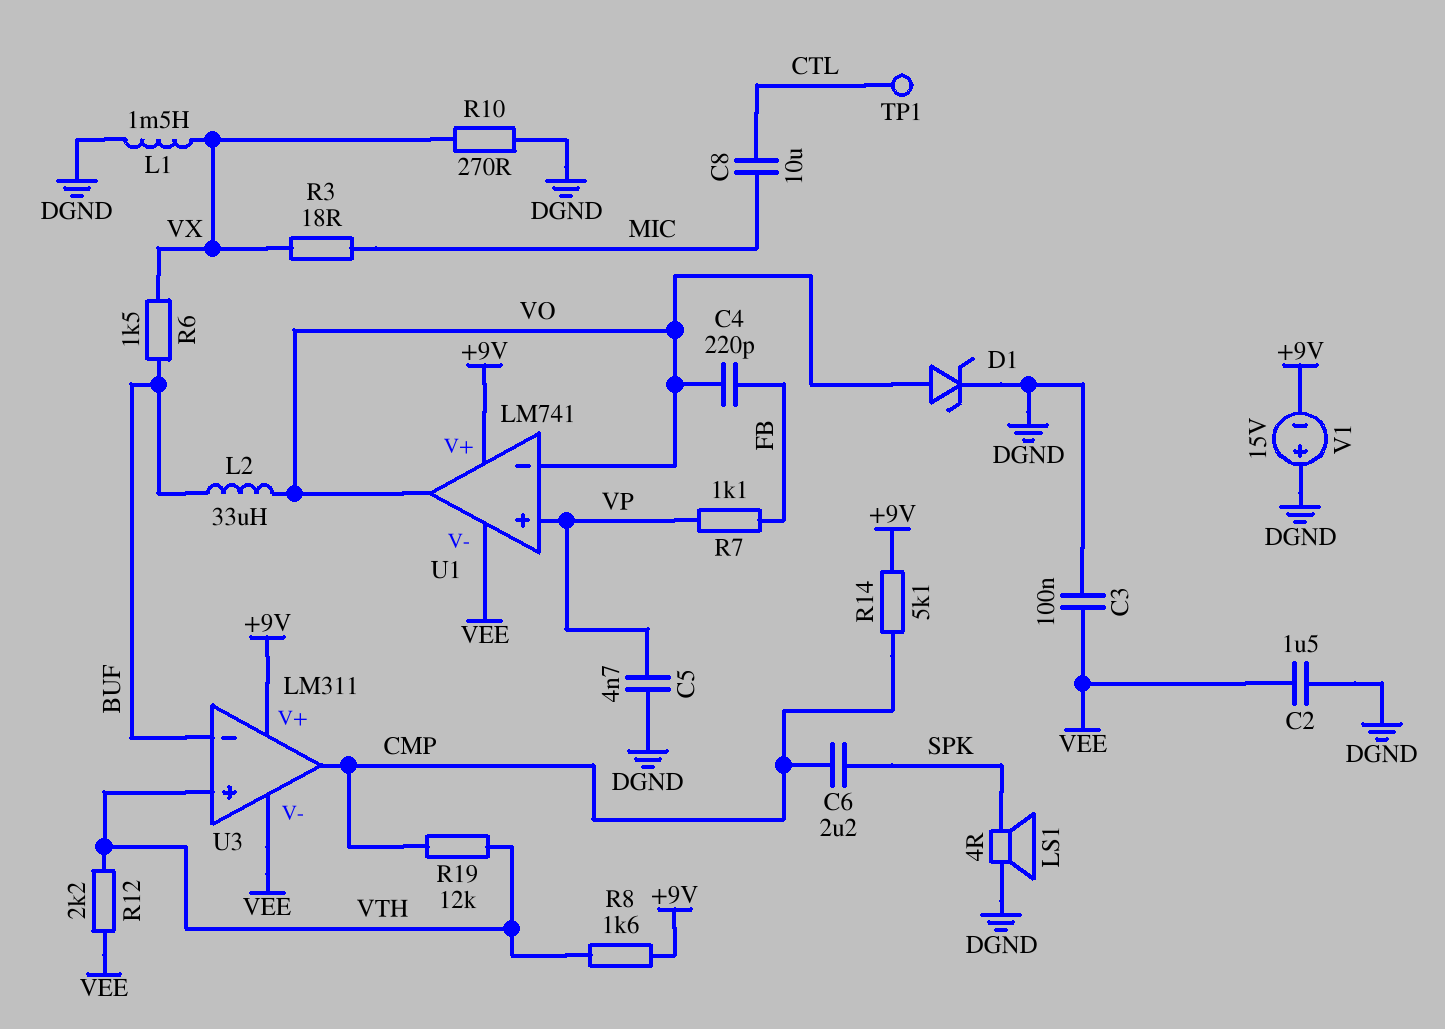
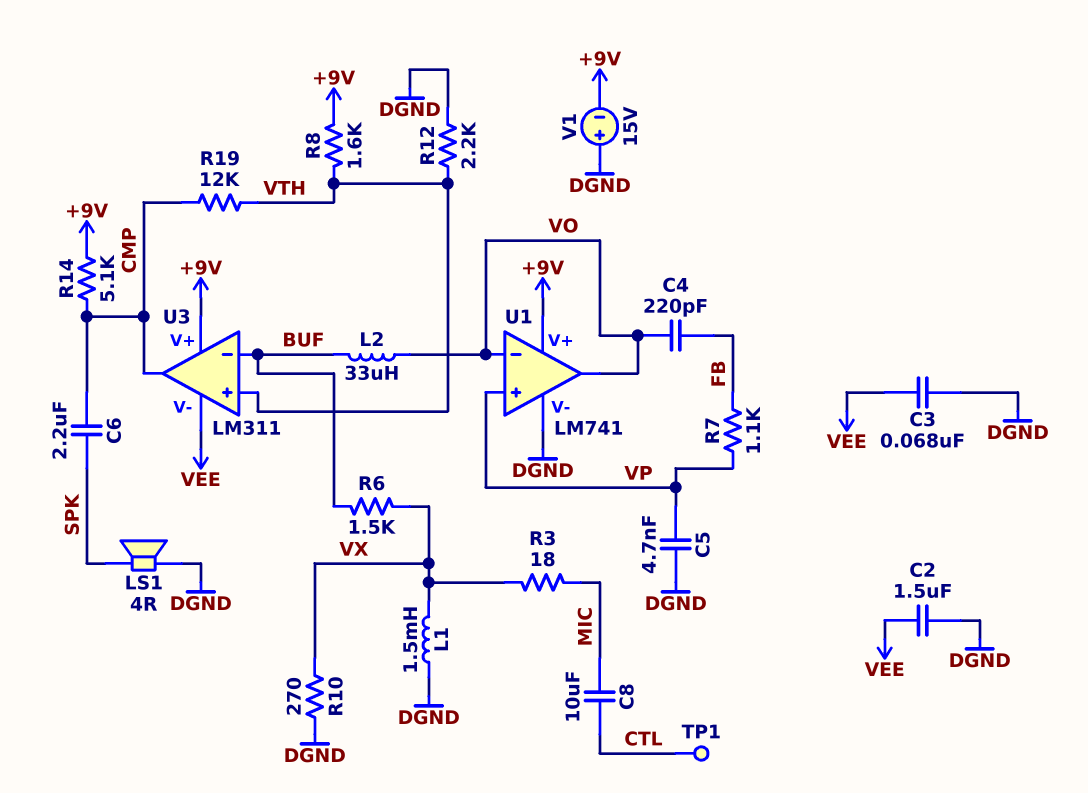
C3: 100nF (DGND, VEE) -> 68nF (DGND, VEE)
D1: zener (A VO, K DGND) -> none
R12: 2.2k (VEE, VTH) -> 2.2k (DGND, VTH)
U1 pin V-: VEE -> DGND

